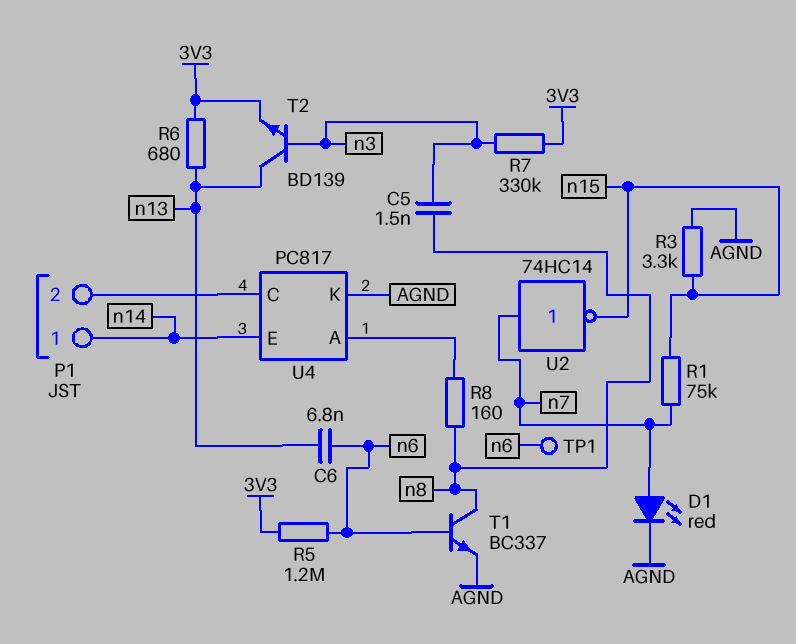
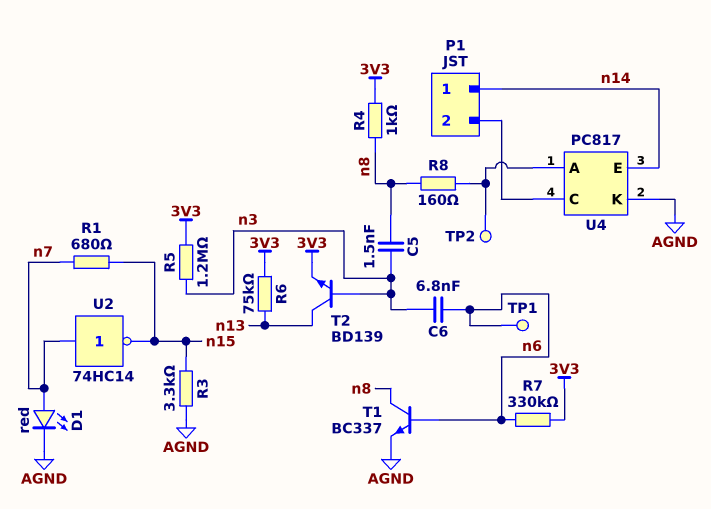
C6: 6.8nF (n6, n13) -> 6.8nF (n3, n6)
R1: 75k (n7, n15) -> 680 (n7, n15)
R4: none -> 1k (3V3, n8)
R5: 1.2M (3V3, n6) -> 1.2M (3V3, n3)
R6: 680 (3V3, n13) -> 75k (3V3, n13)
R7: 330k (3V3, n3) -> 330k (3V3, n6)
TP2: none -> test point (U4/A)

